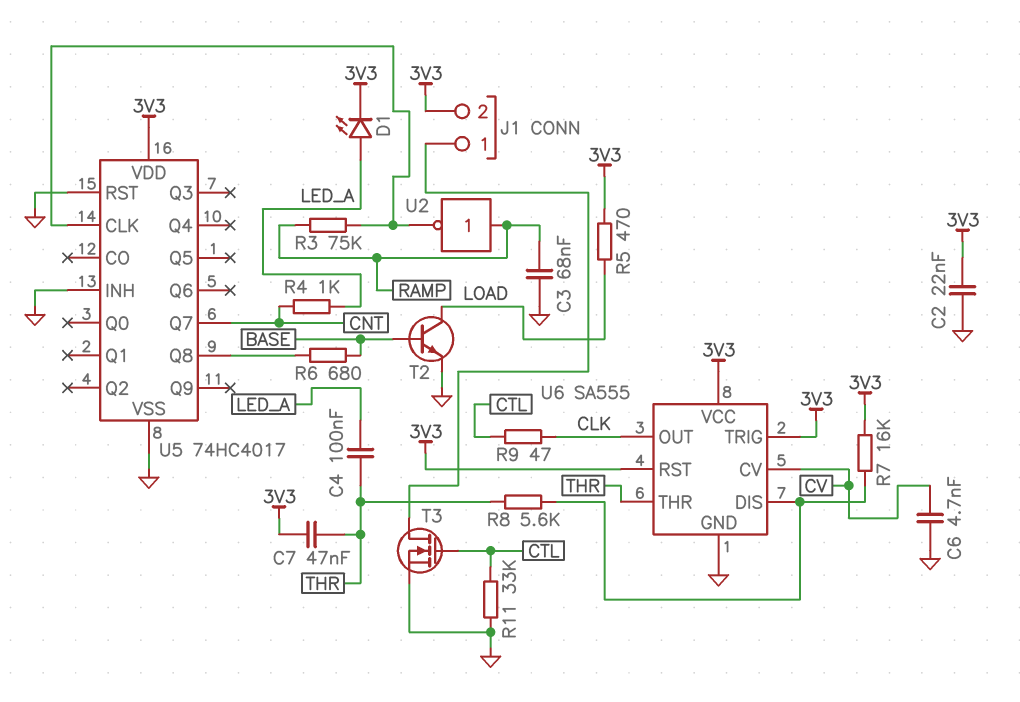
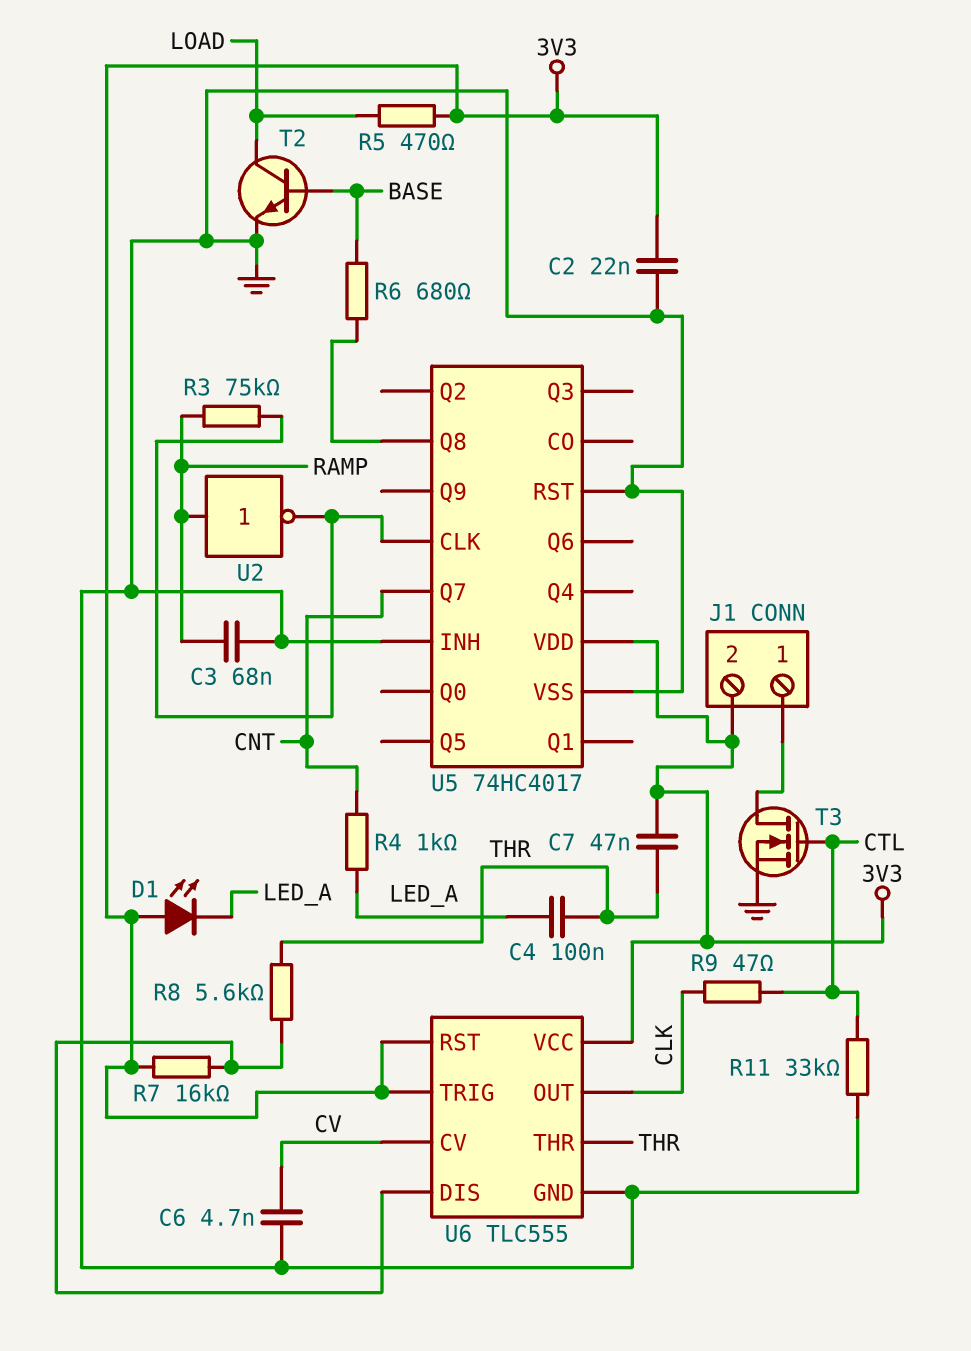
D1: LED (A LED_A, K 3V3) -> LED (A 3V3, K LED_A)
U6: SA555 -> TLC555

